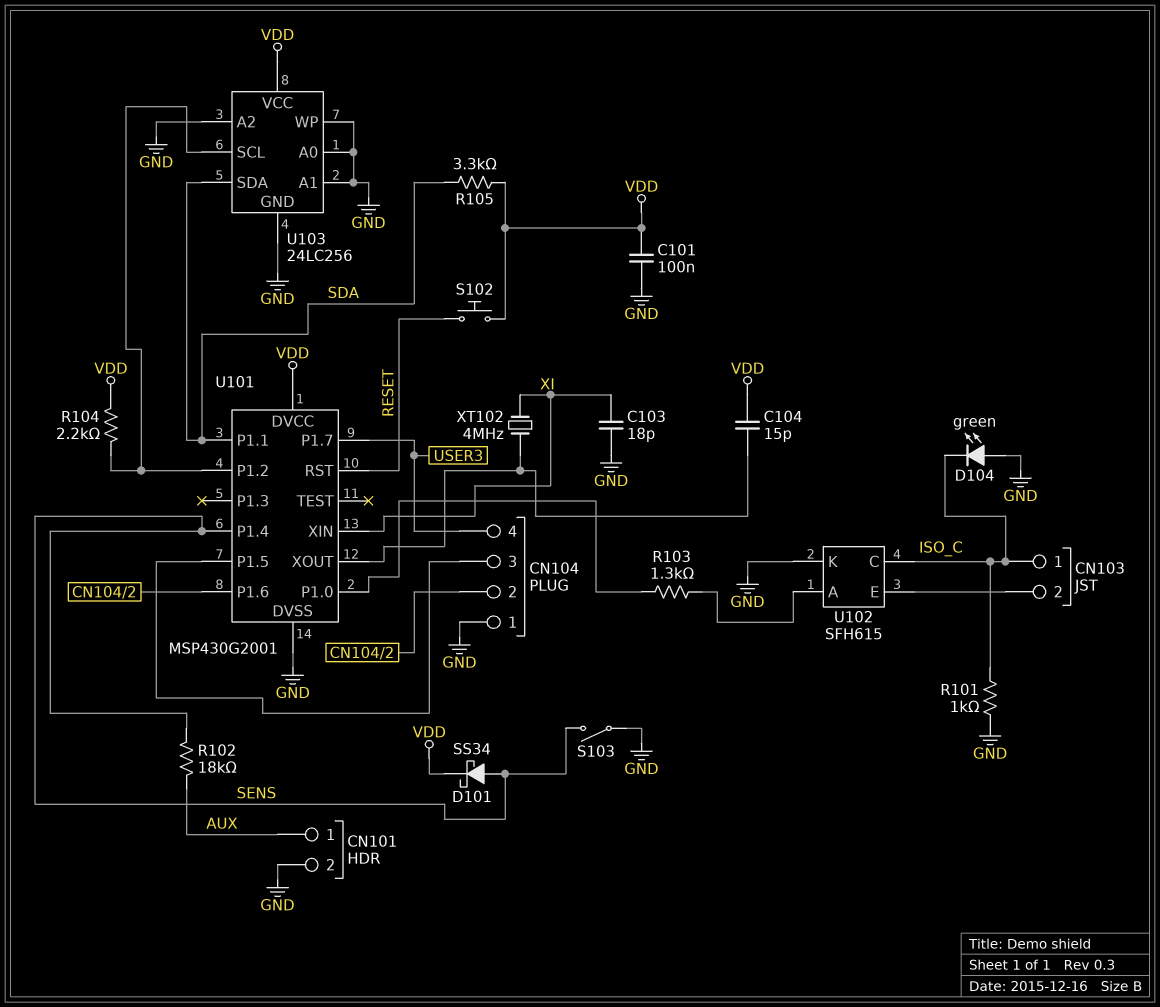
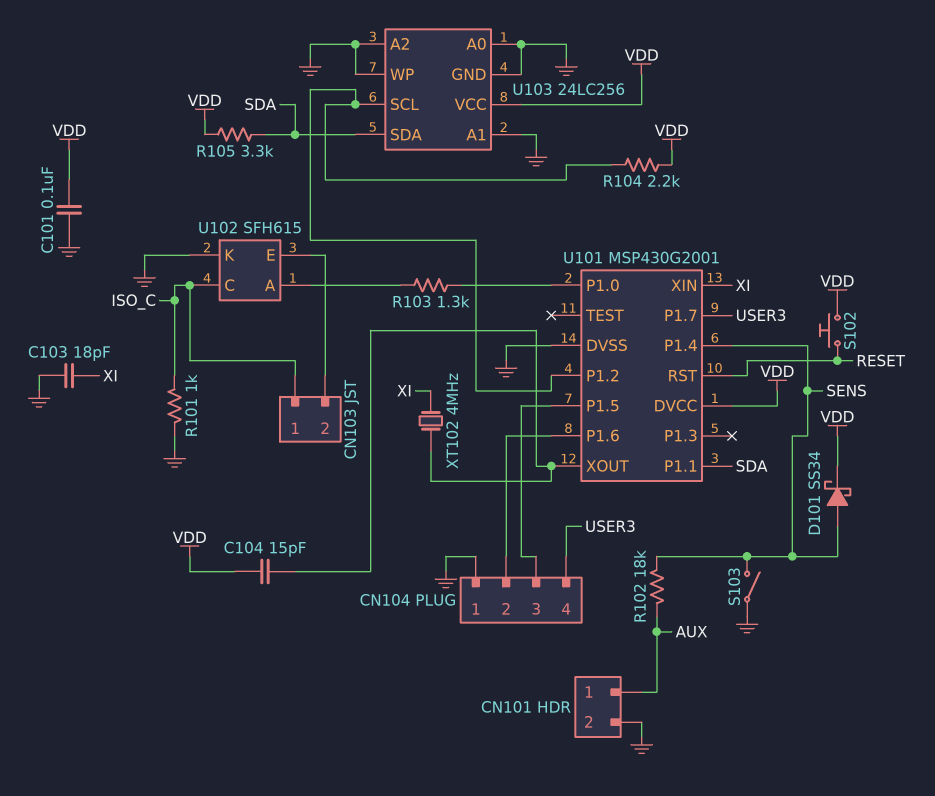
D104: LED green (A GND, K ISO_C) -> none

